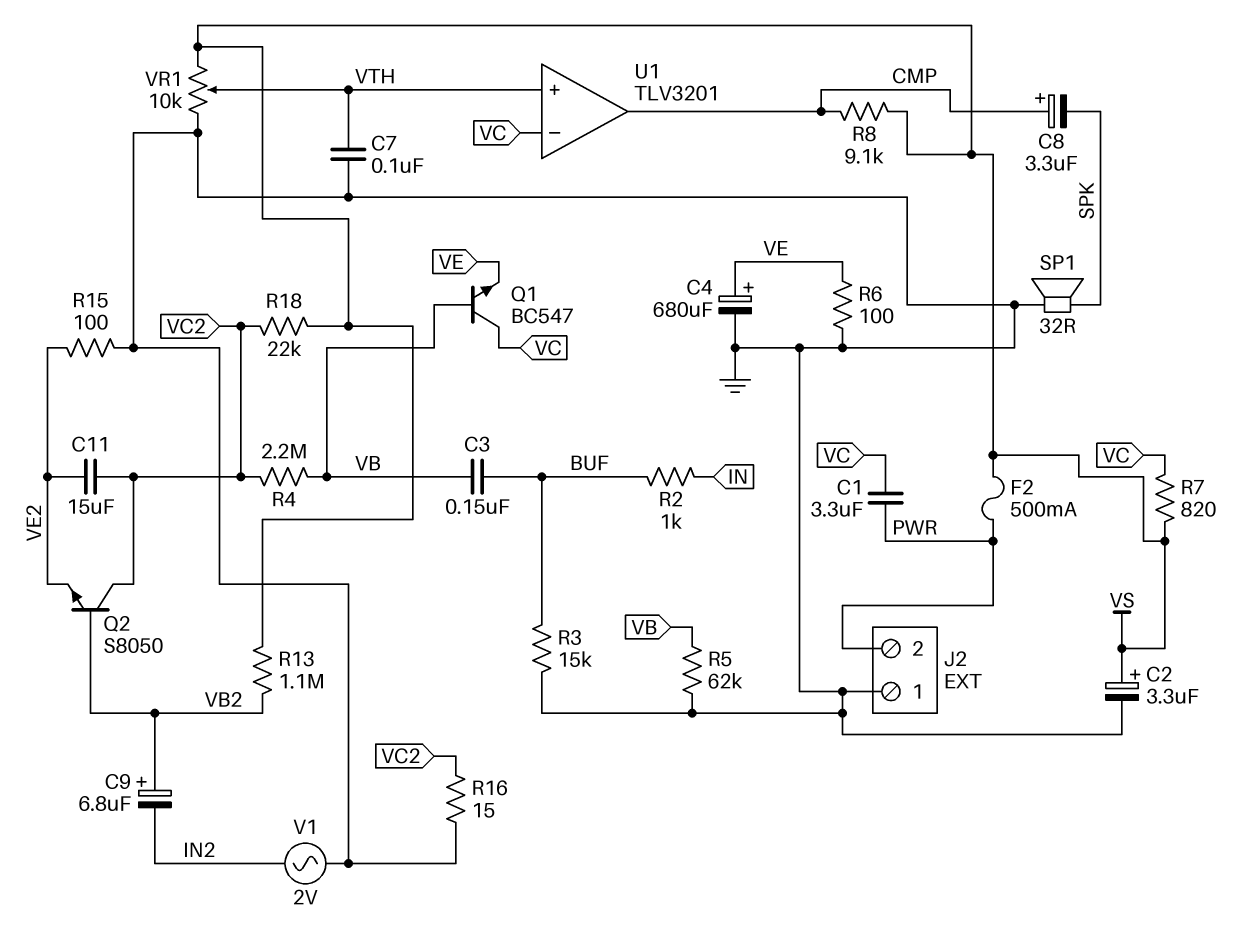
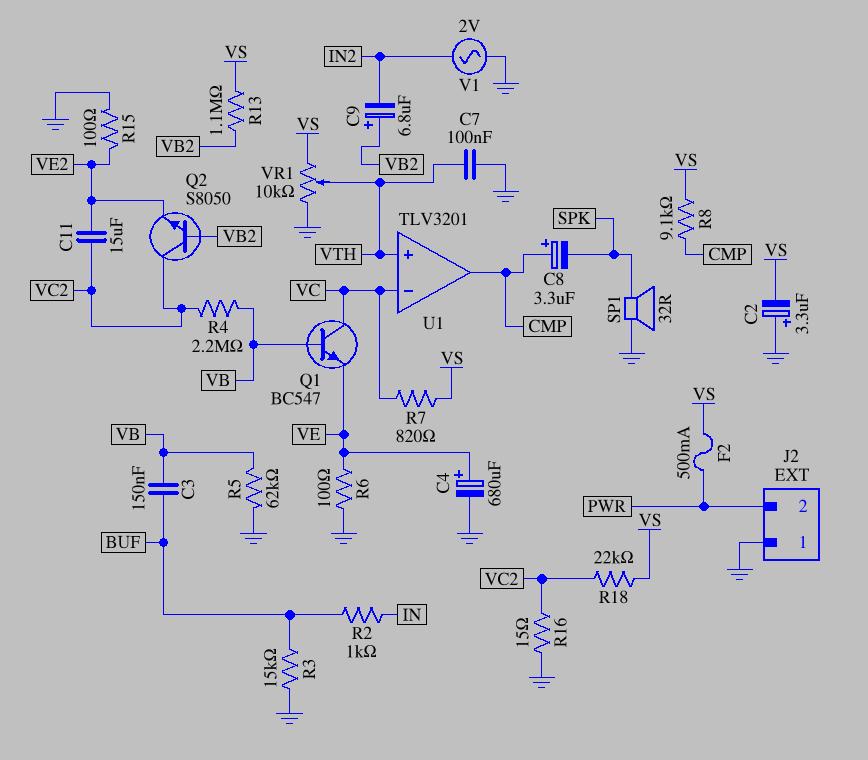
C1: 3.3uF (PWR, VC) -> none
C2: 3.3uF (plus VS, minus GND) -> 3.3uF (plus GND, minus VS)

